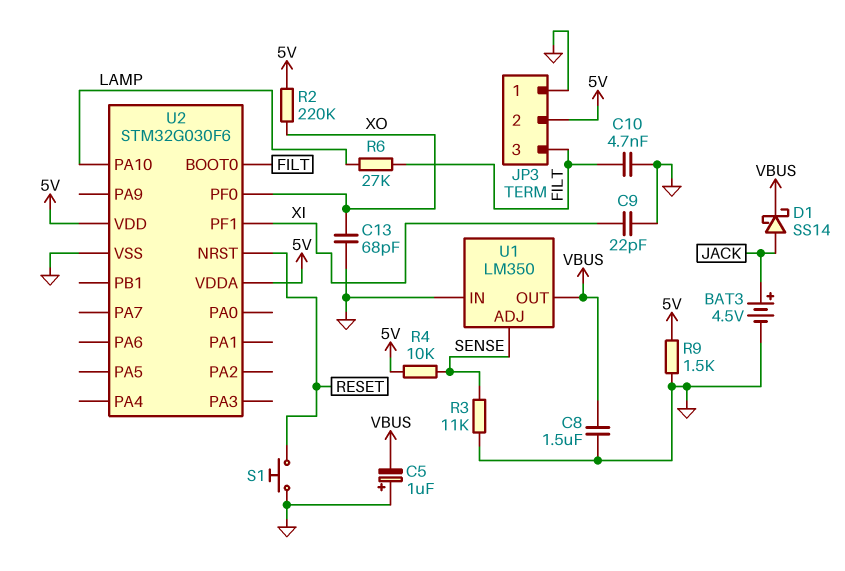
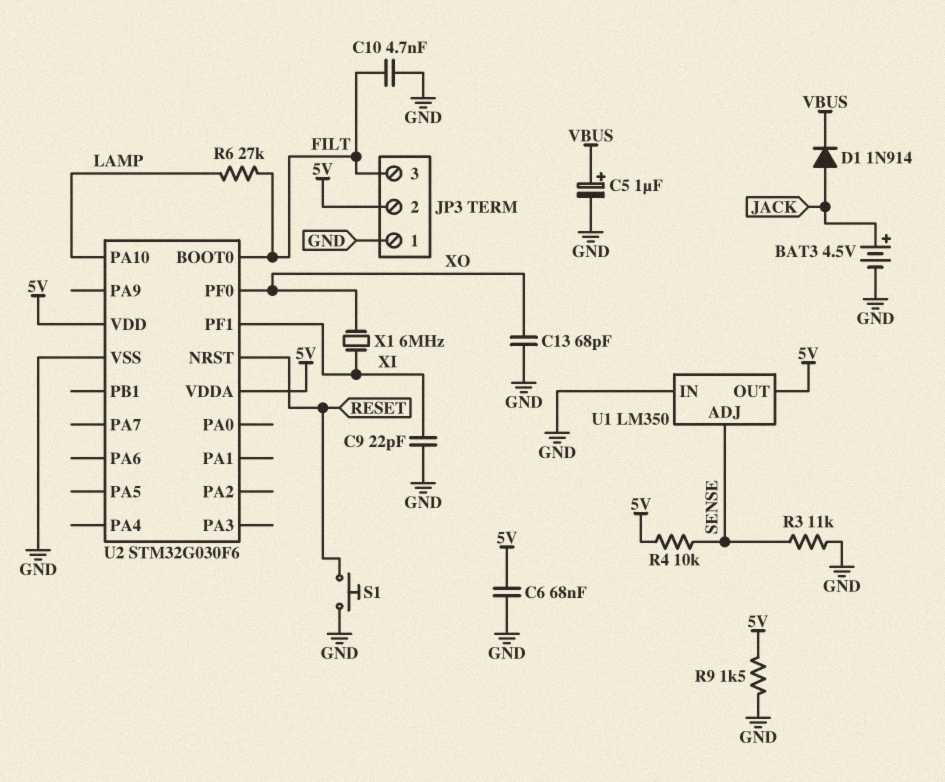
C5: 1uF (plus GND, minus VBUS) -> 1uF (plus VBUS, minus GND)
C6: none -> 68nF (5V, GND)
C8: 1.5uF (GND, VBUS) -> none
D1: schottky SS14 (A JACK, K VBUS) -> diode 1N914 (A JACK, K VBUS)
R2: 220k (5V, XO) -> none
U1 pin OUT: VBUS -> 5V
X1: none -> 6MHz (XI, XO)

